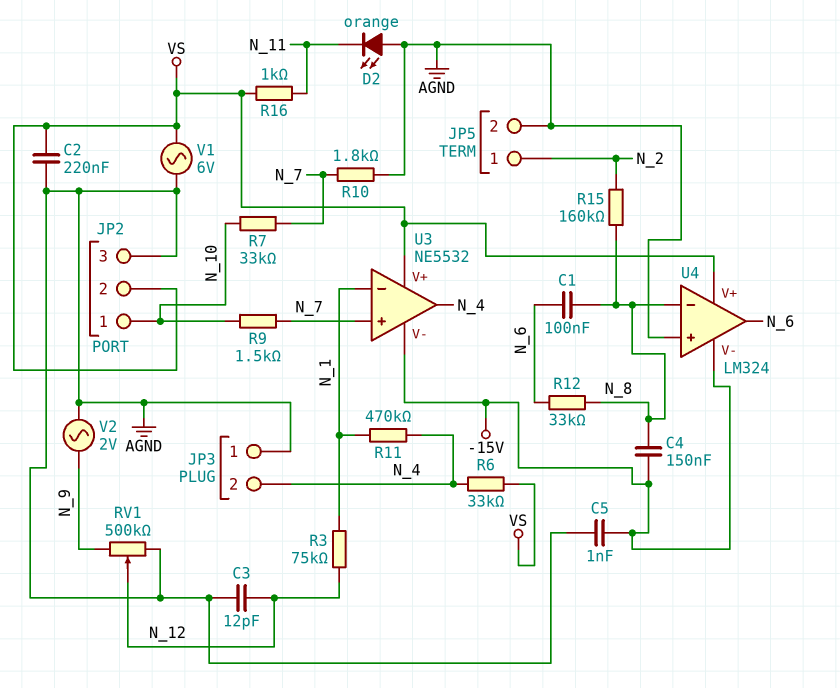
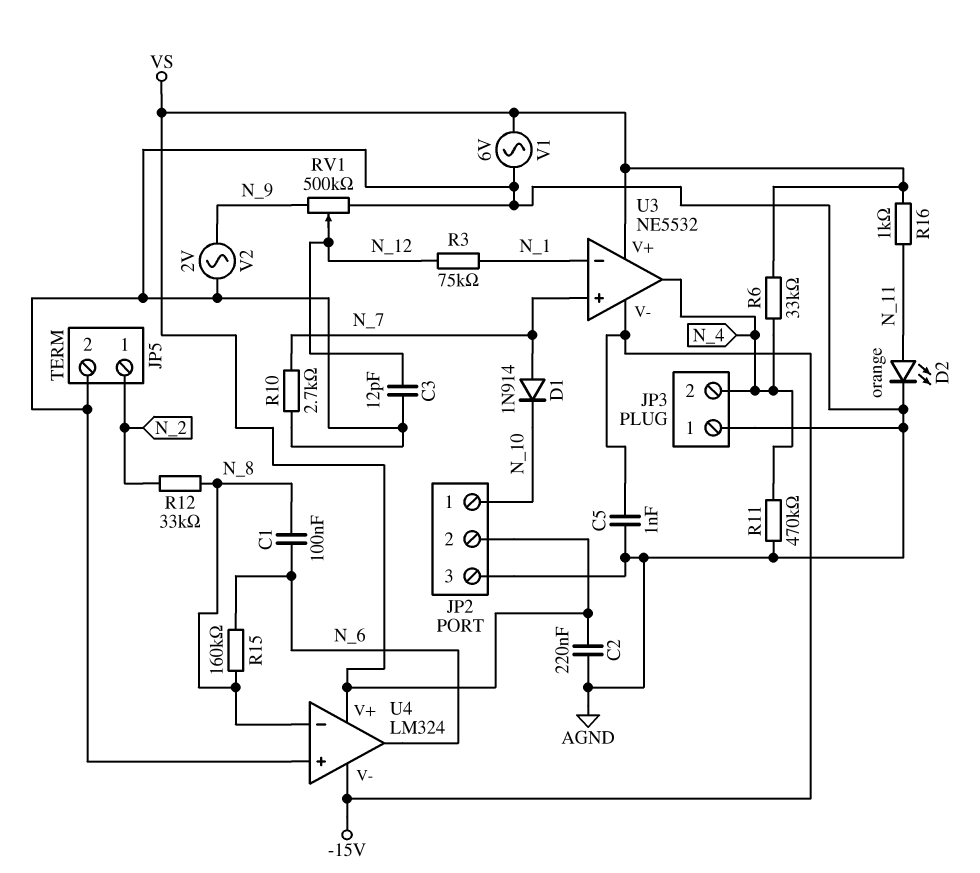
C4: 150nF (-15V, N_8) -> none
D1: none -> diode 1N914 (A N_7, K N_10)
D2: LED orange (A AGND, K N_11) -> LED orange (A N_11, K AGND)
R7: 33k (N_7, N_10) -> none
R9: 1.5k (N_7, N_10) -> none
R10: 1.8k (AGND, N_7) -> 2.7k (AGND, N_7)
R11: 470k (N_1, N_4) -> 470k (AGND, N_4)
R12: 33k (N_6, N_8) -> 33k (N_2, N_8)
R15: 160k (N_2, N_8) -> 160k (N_6, N_8)

